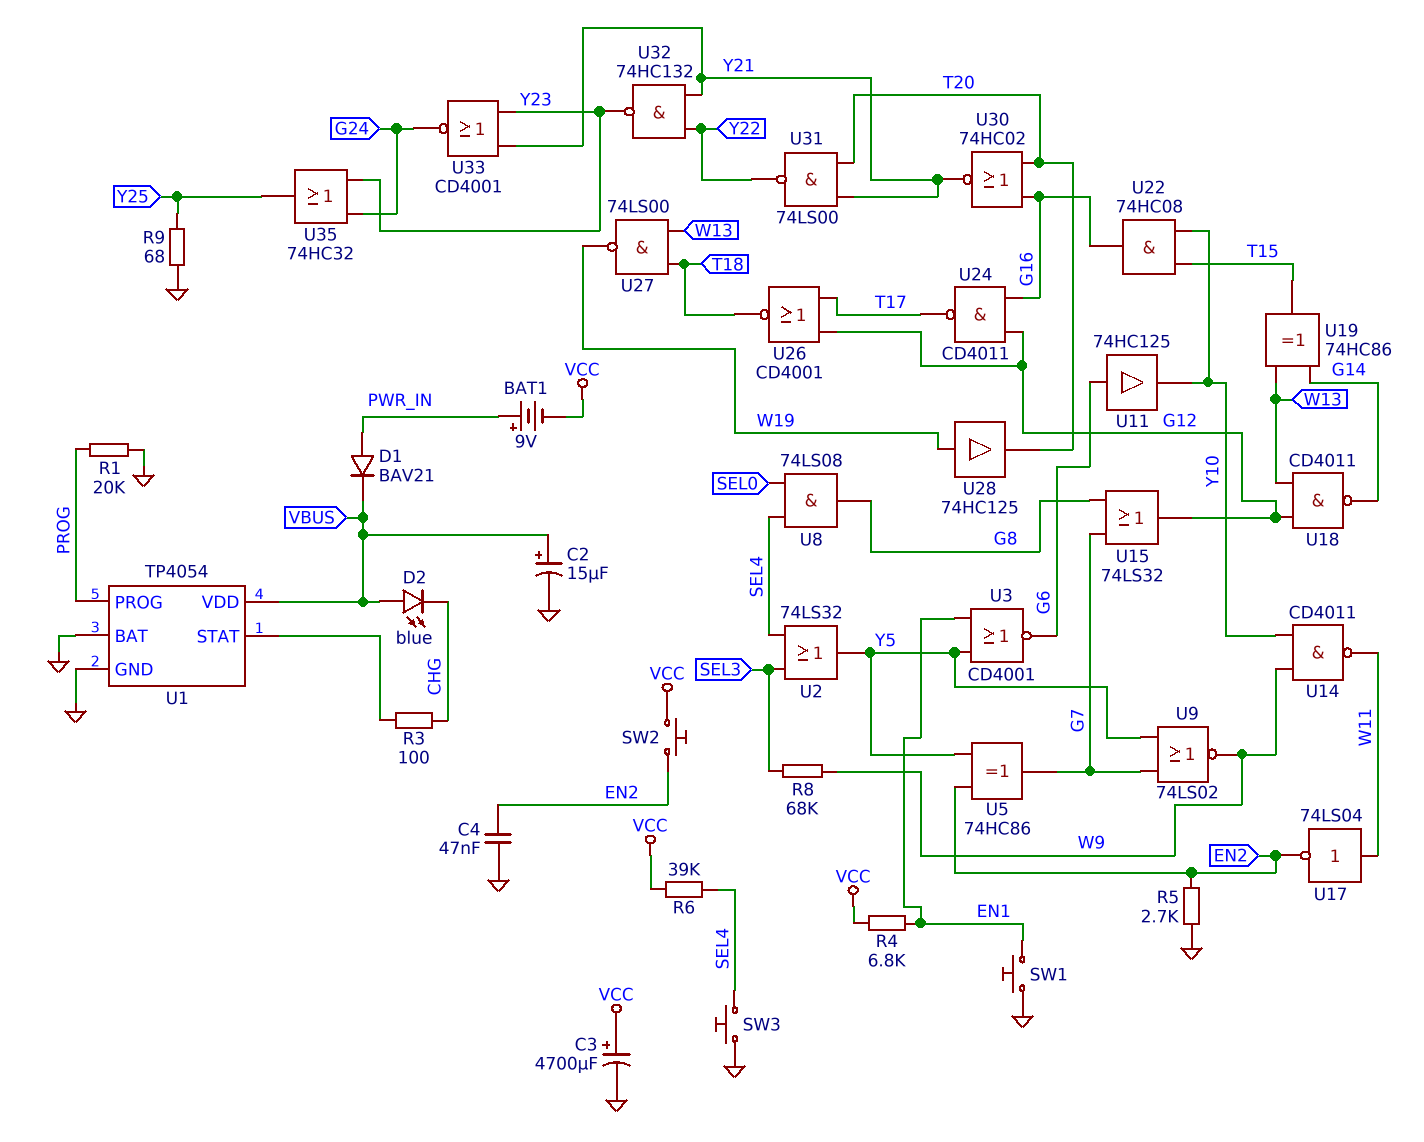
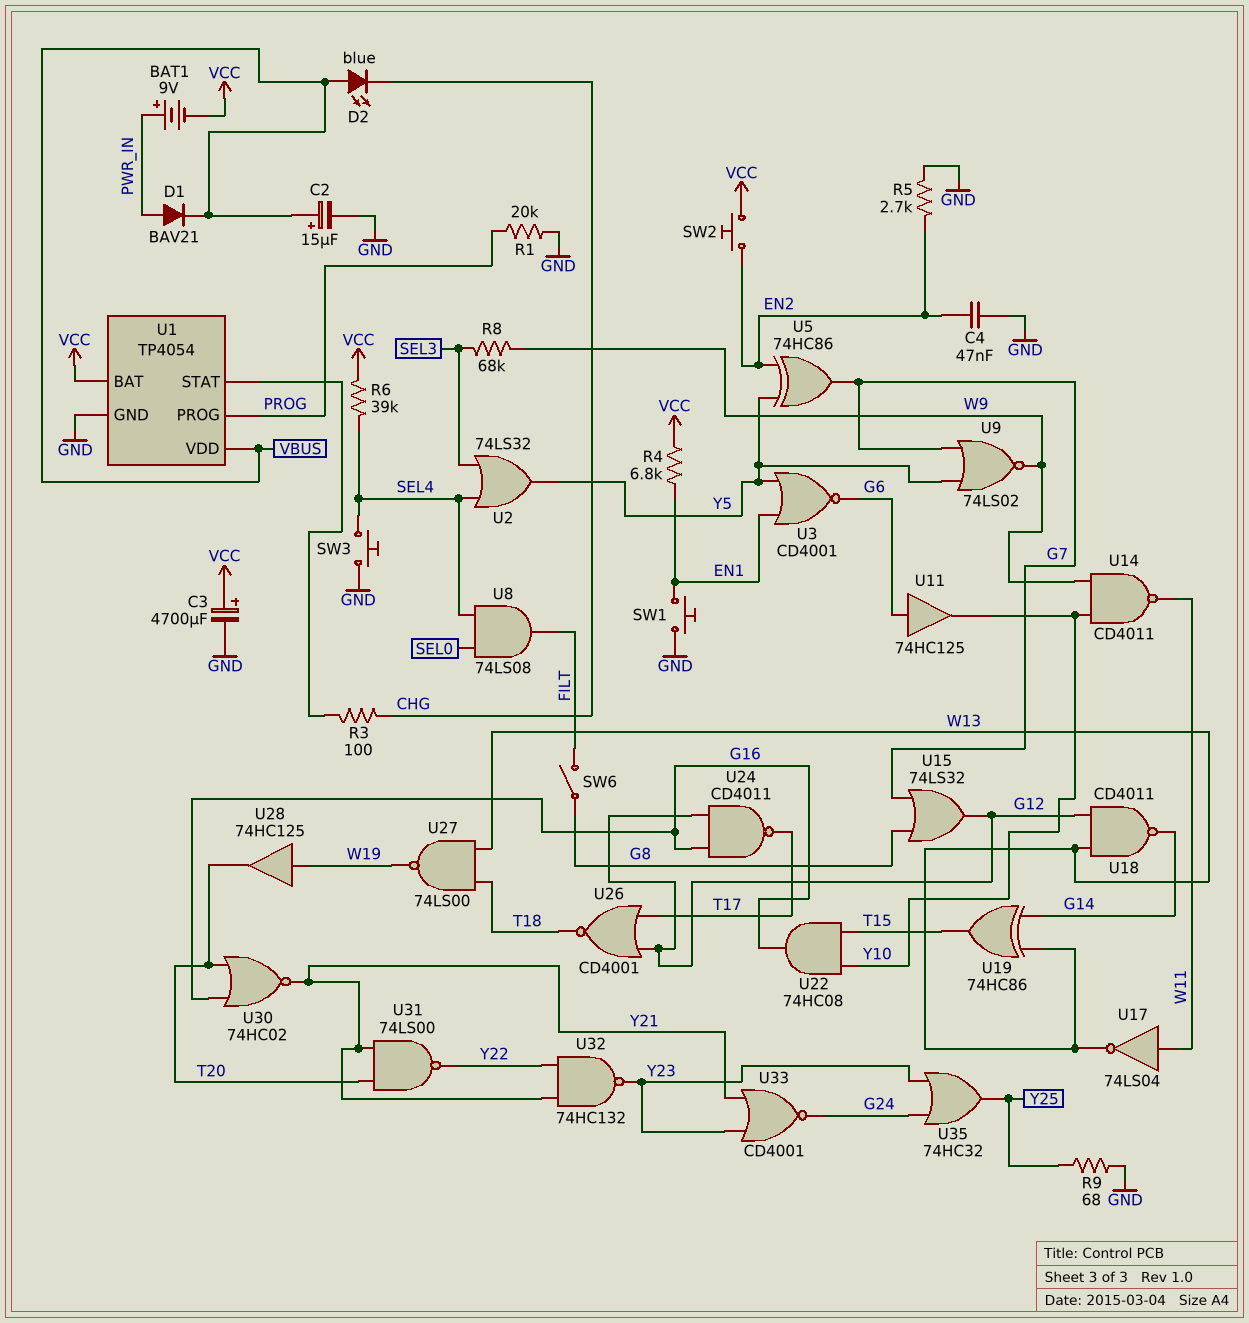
SW6: none -> switch (FILT, G8)
U1 pin BAT: GND -> VCC
U8: AND 74LS08 (in SEL0, in SEL4, out G8) -> AND 74LS08 (in SEL0, in SEL4, out FILT)
U17: NOT 74LS04 (in W11, out EN2) -> NOT 74LS04 (in W11, out W13)

